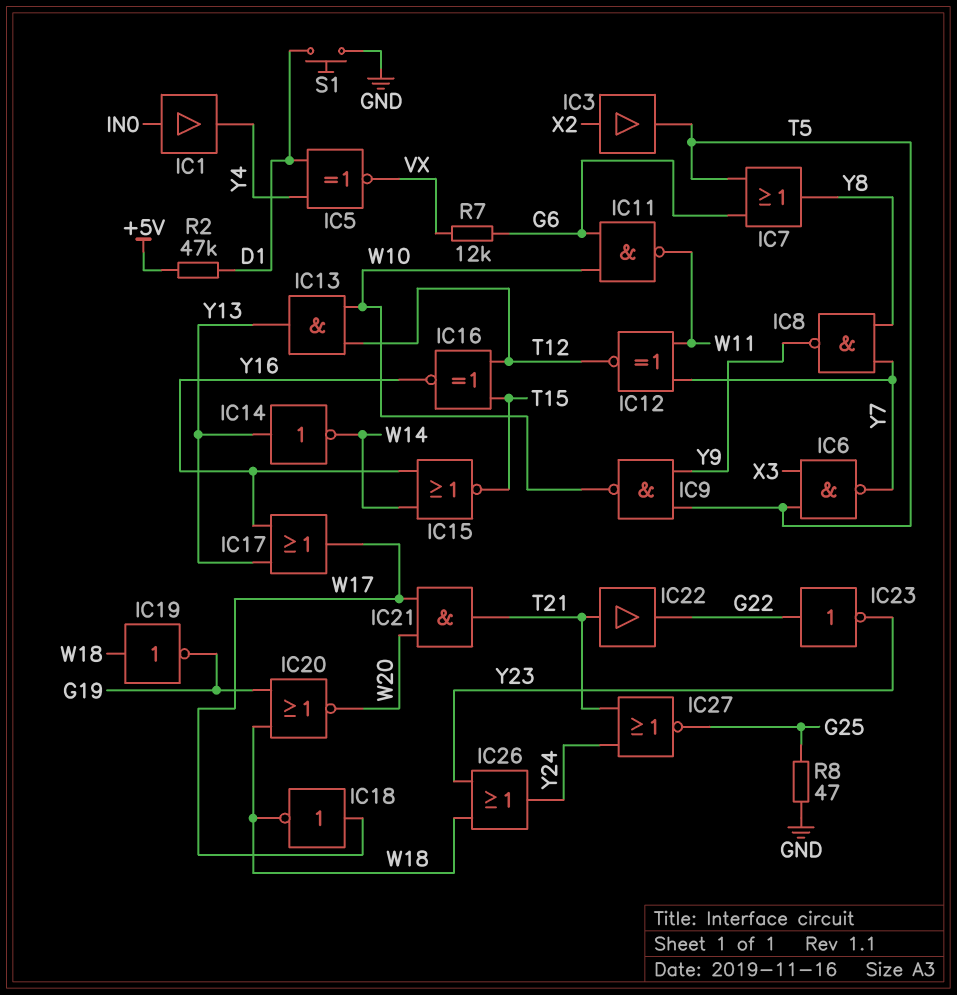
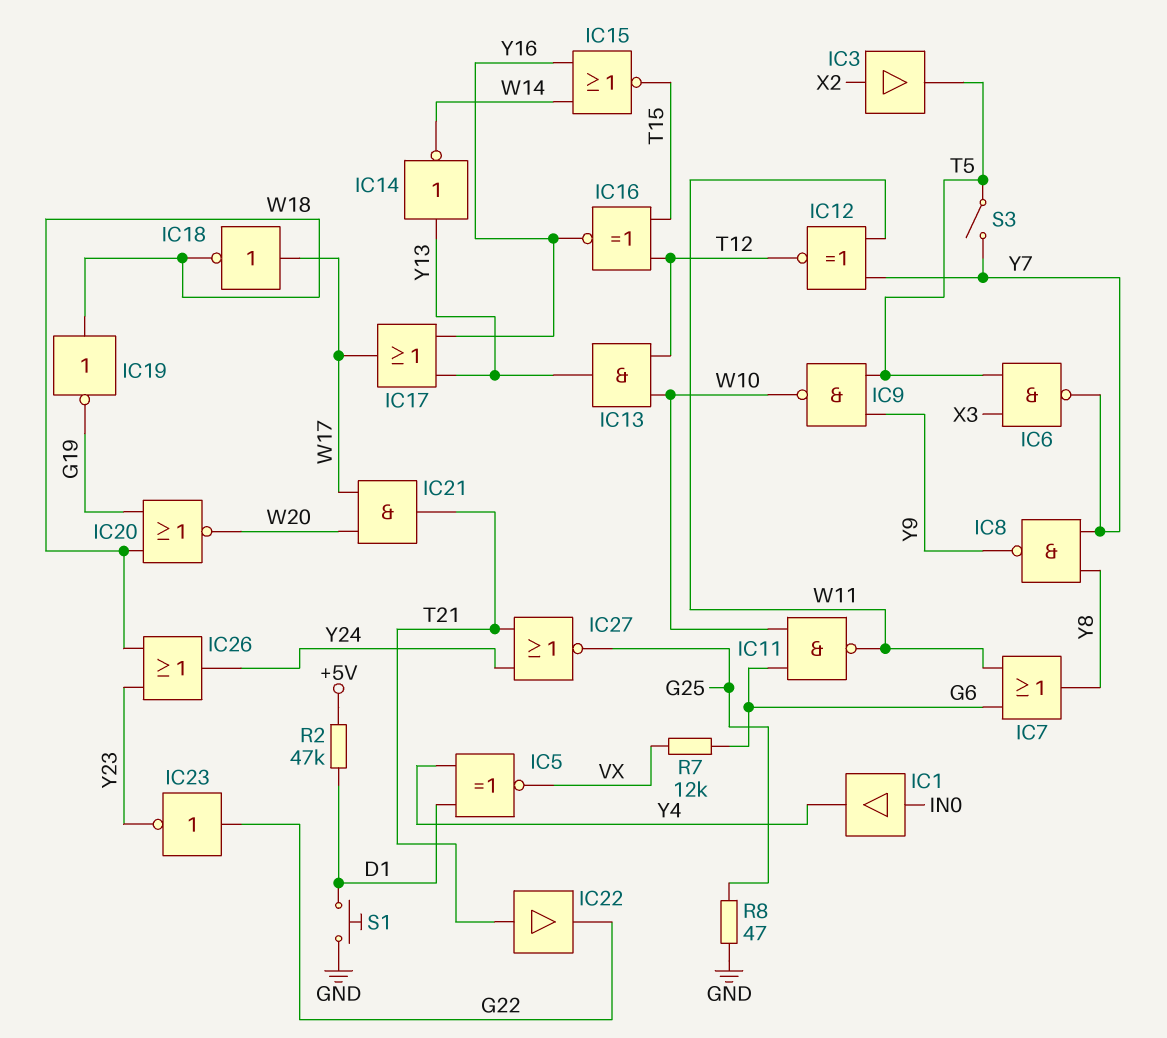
IC7: OR (in G6, in T5, out Y8) -> OR (in G6, in W11, out Y8)
S3: none -> switch (T5, Y7)

